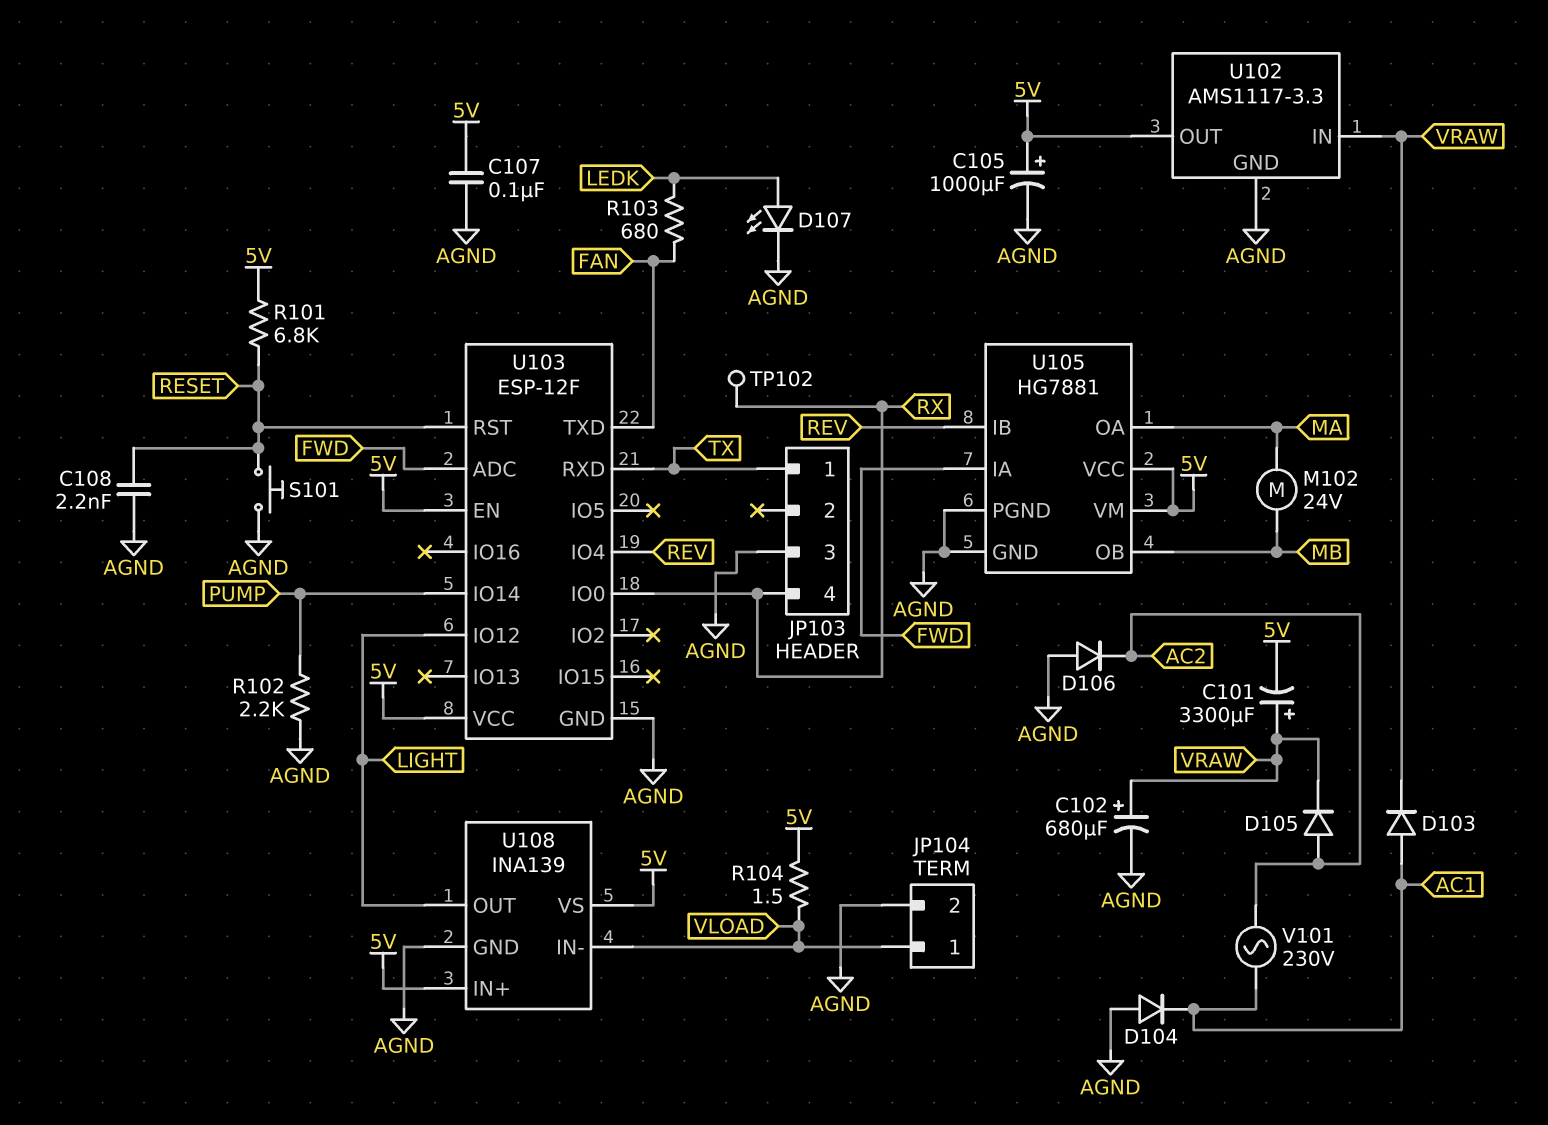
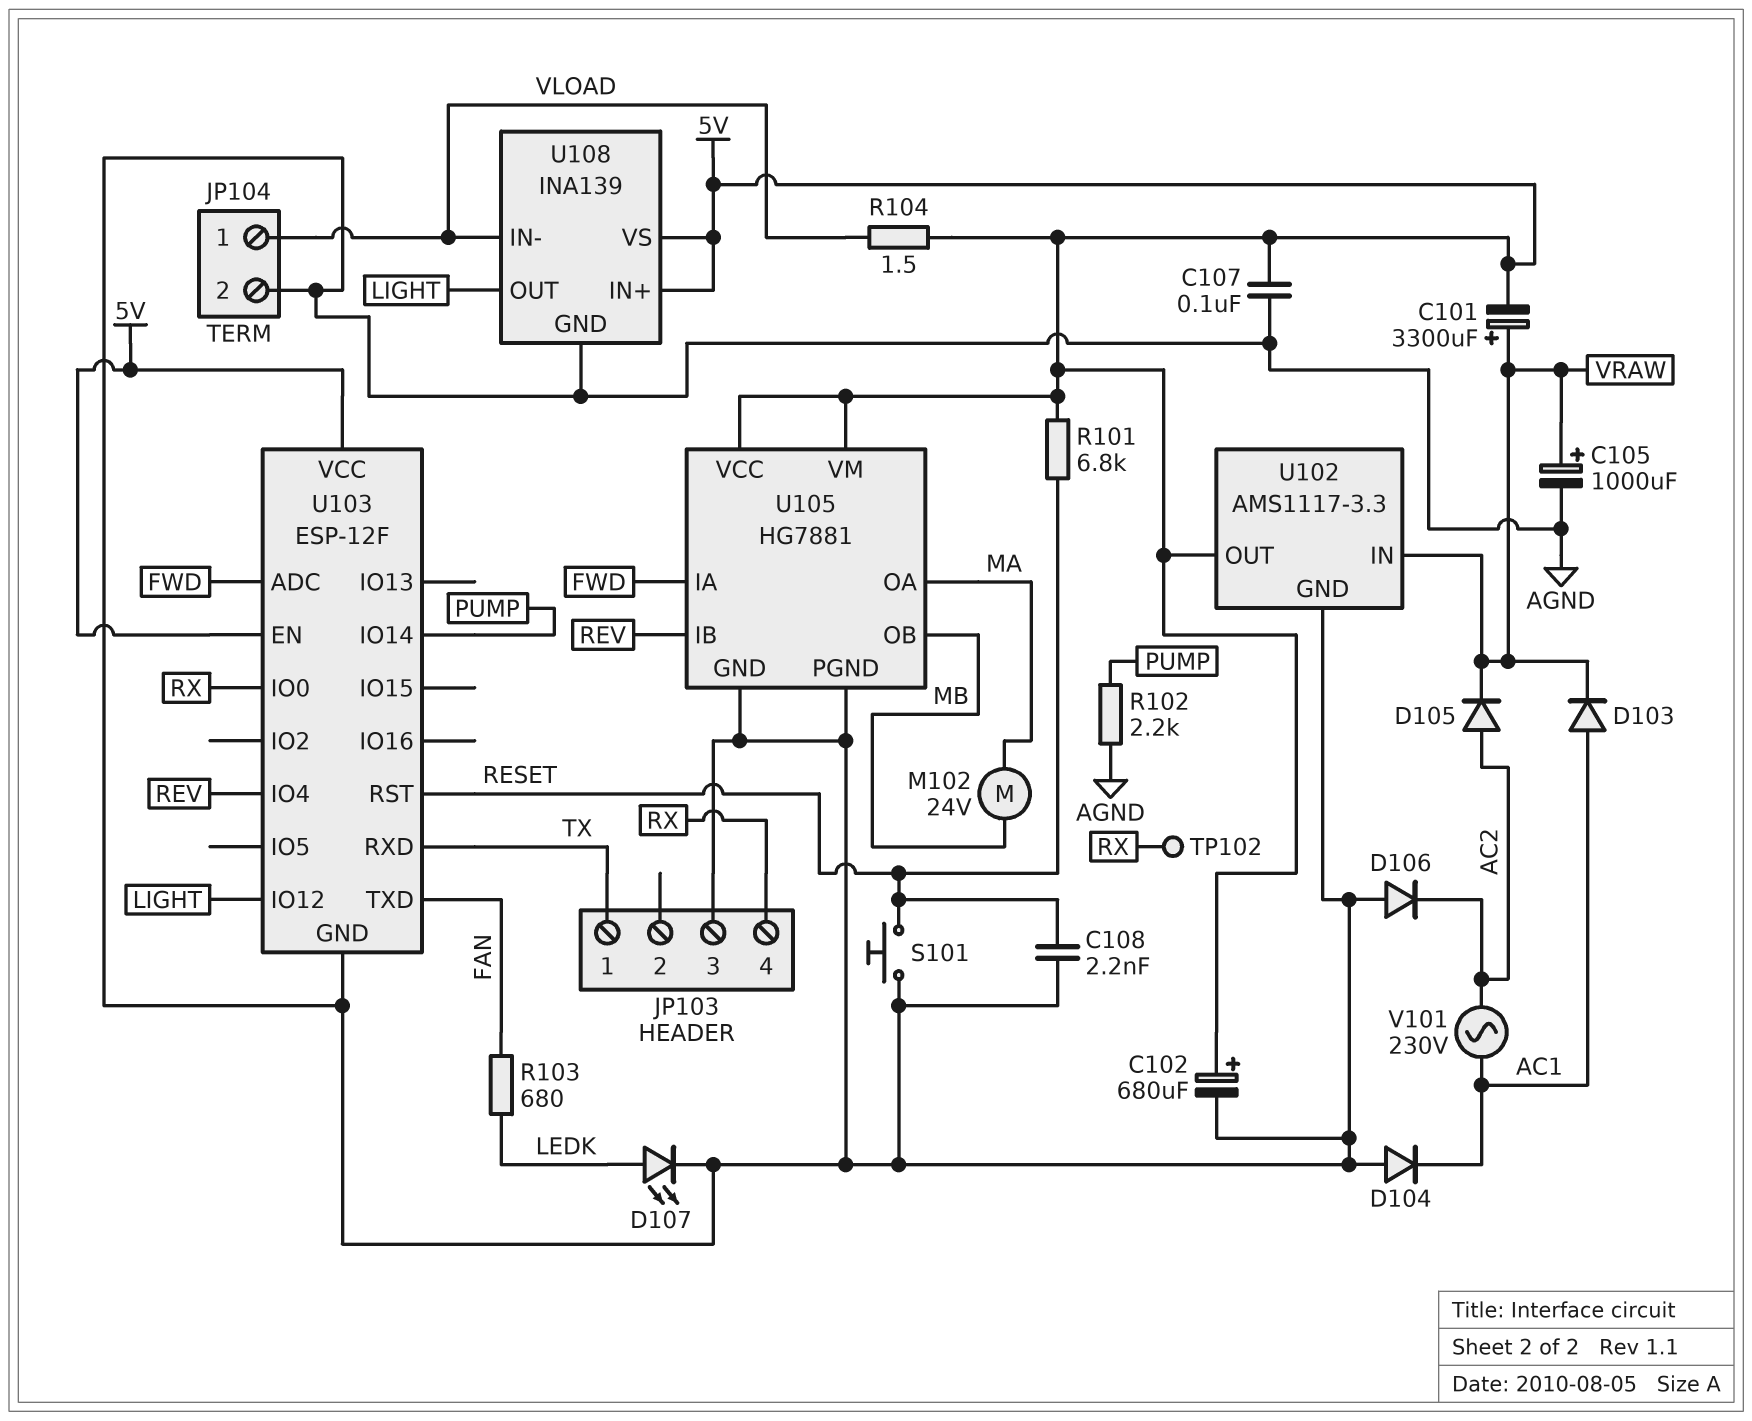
C102: 680uF (plus VRAW, minus AGND) -> 680uF (plus 5V, minus AGND)
C105: 1000uF (plus 5V, minus AGND) -> 1000uF (plus VRAW, minus AGND)

